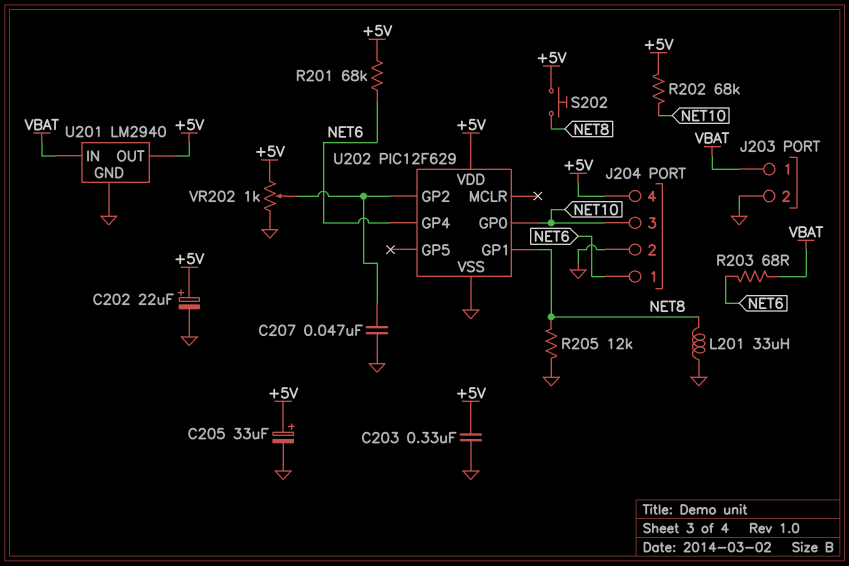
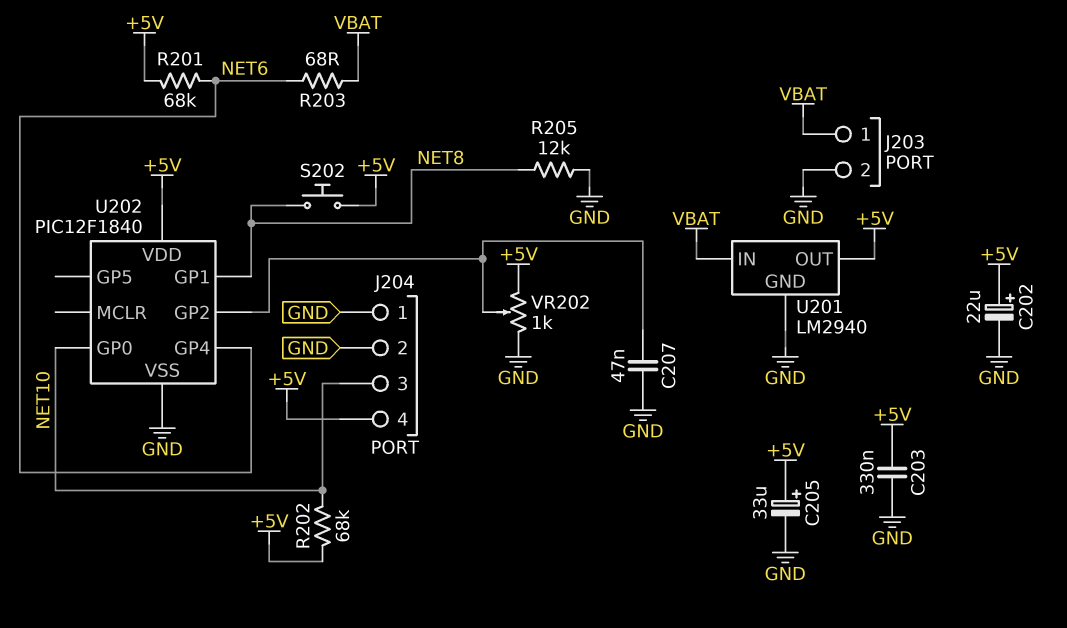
J204 pin 1: NET6 -> GND
L201: 33uH (GND, NET8) -> none
U202: PIC12F629 -> PIC12F1840

